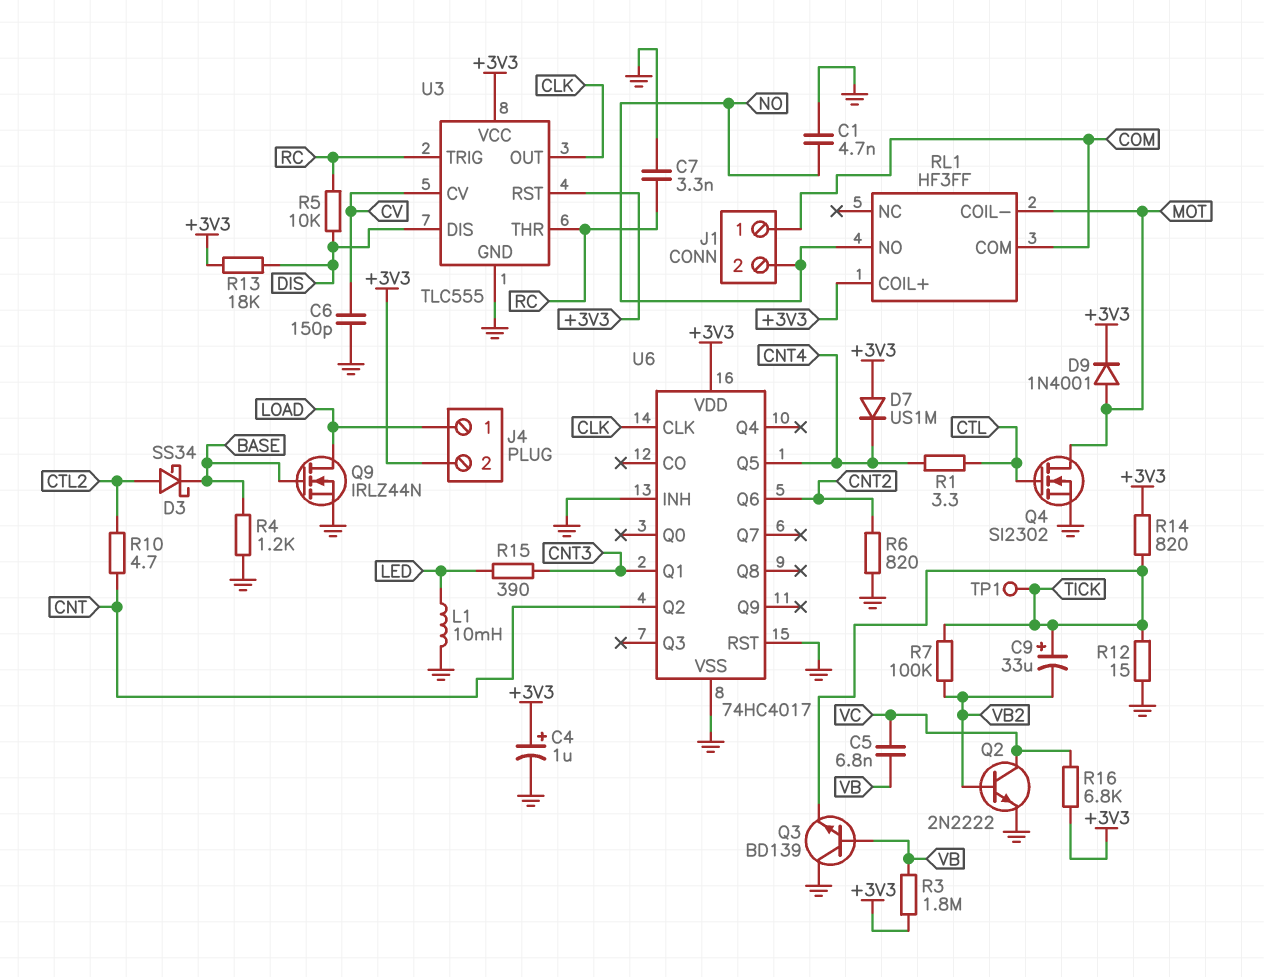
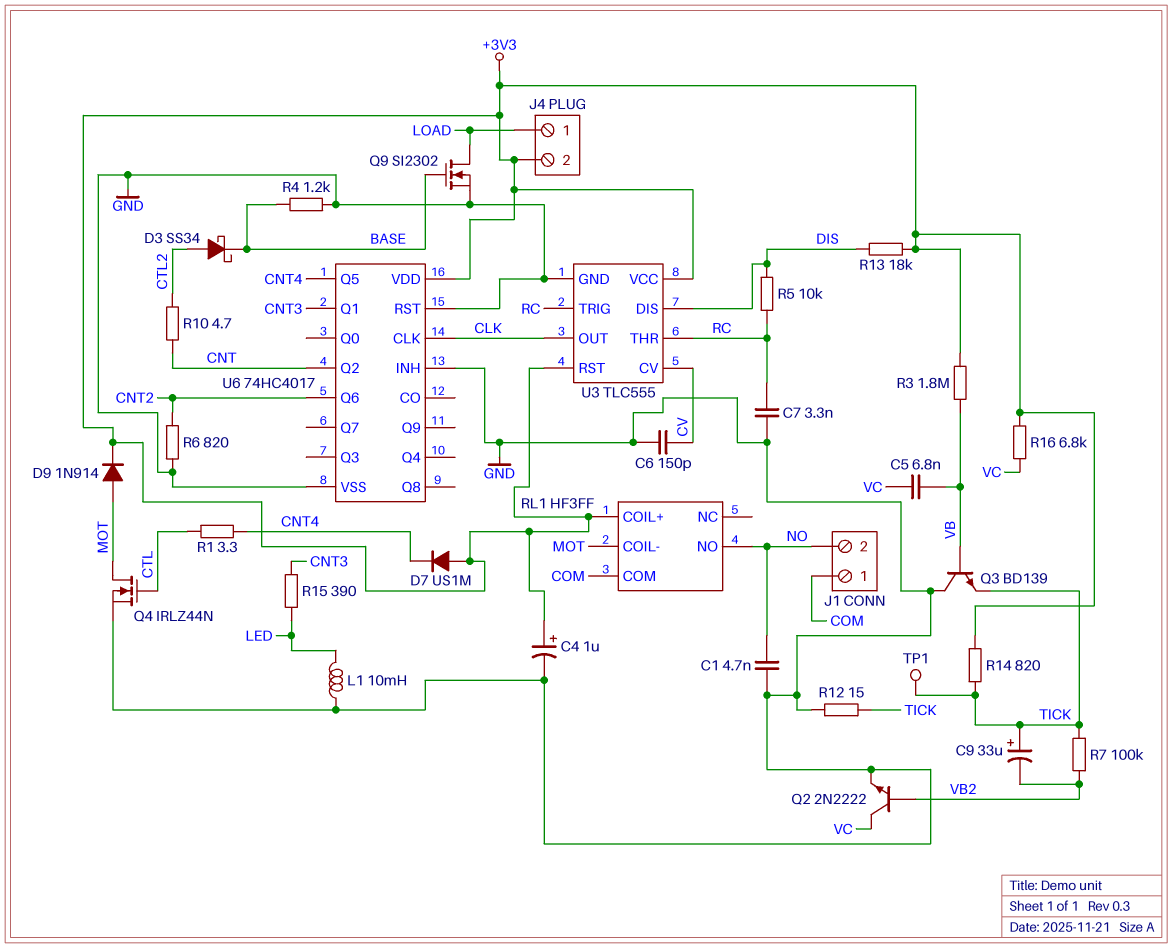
D9: diode 1N4001 (A MOT, K +3V3) -> diode 1N914 (A MOT, K +3V3)
Q4: NMOS SI2302 (G CTL, D MOT, S GND) -> NMOS IRLZ44N (G CTL, D MOT, S GND)
Q9: NMOS IRLZ44N (G BASE, D LOAD, S GND) -> NMOS SI2302 (G BASE, D LOAD, S GND)

